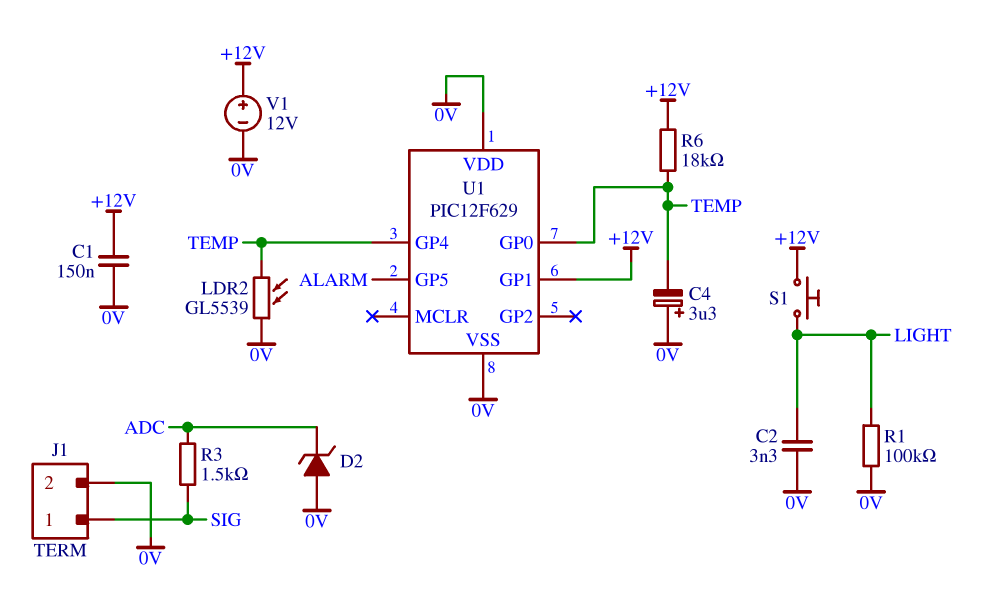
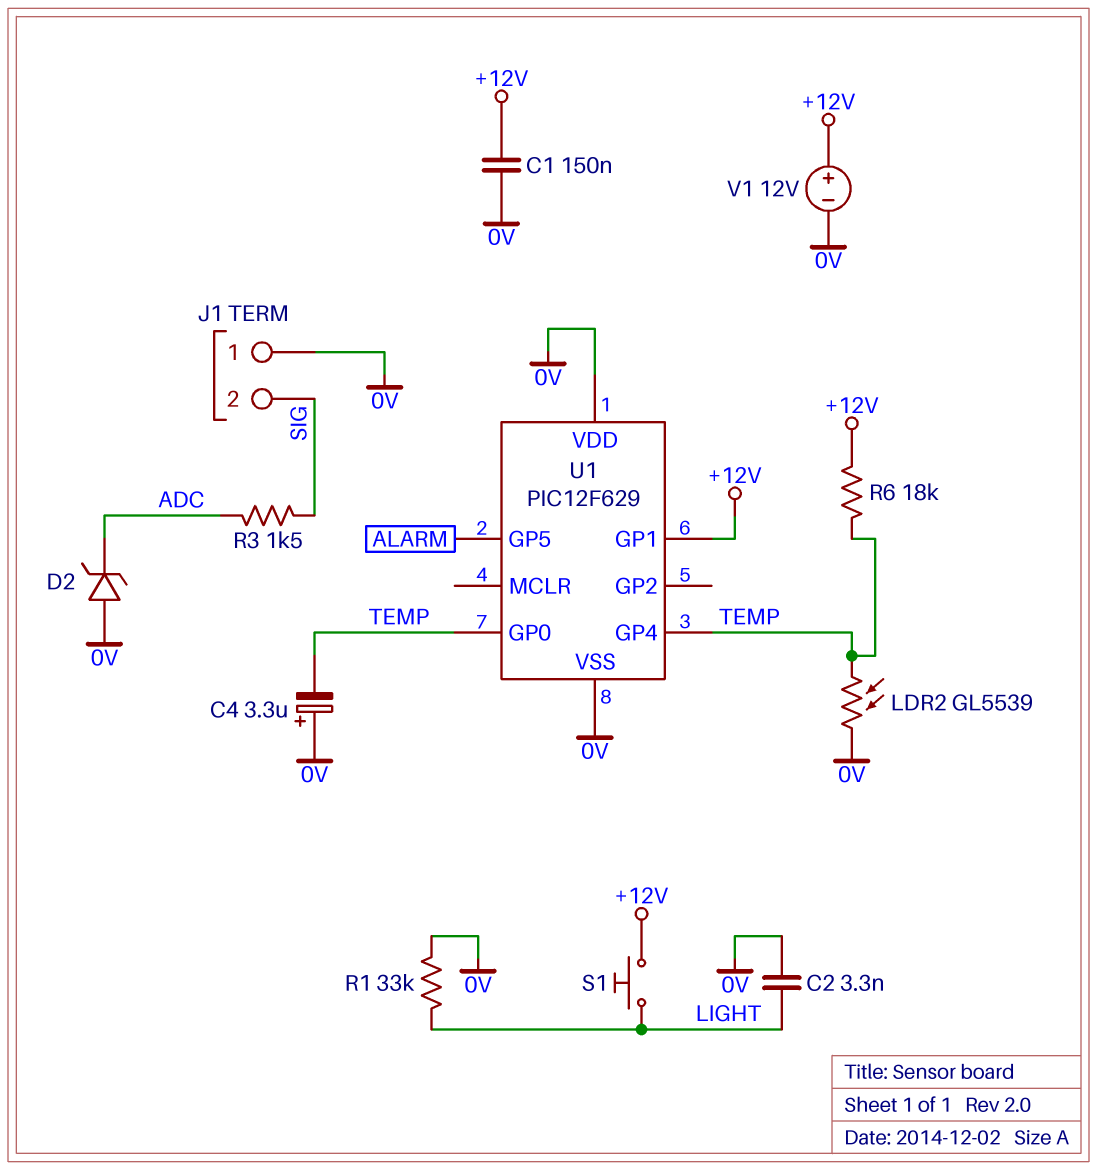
J1 pin 1: SIG -> 0V
J1 pin 2: 0V -> SIG
R1: 100k (0V, LIGHT) -> 33k (0V, LIGHT)

